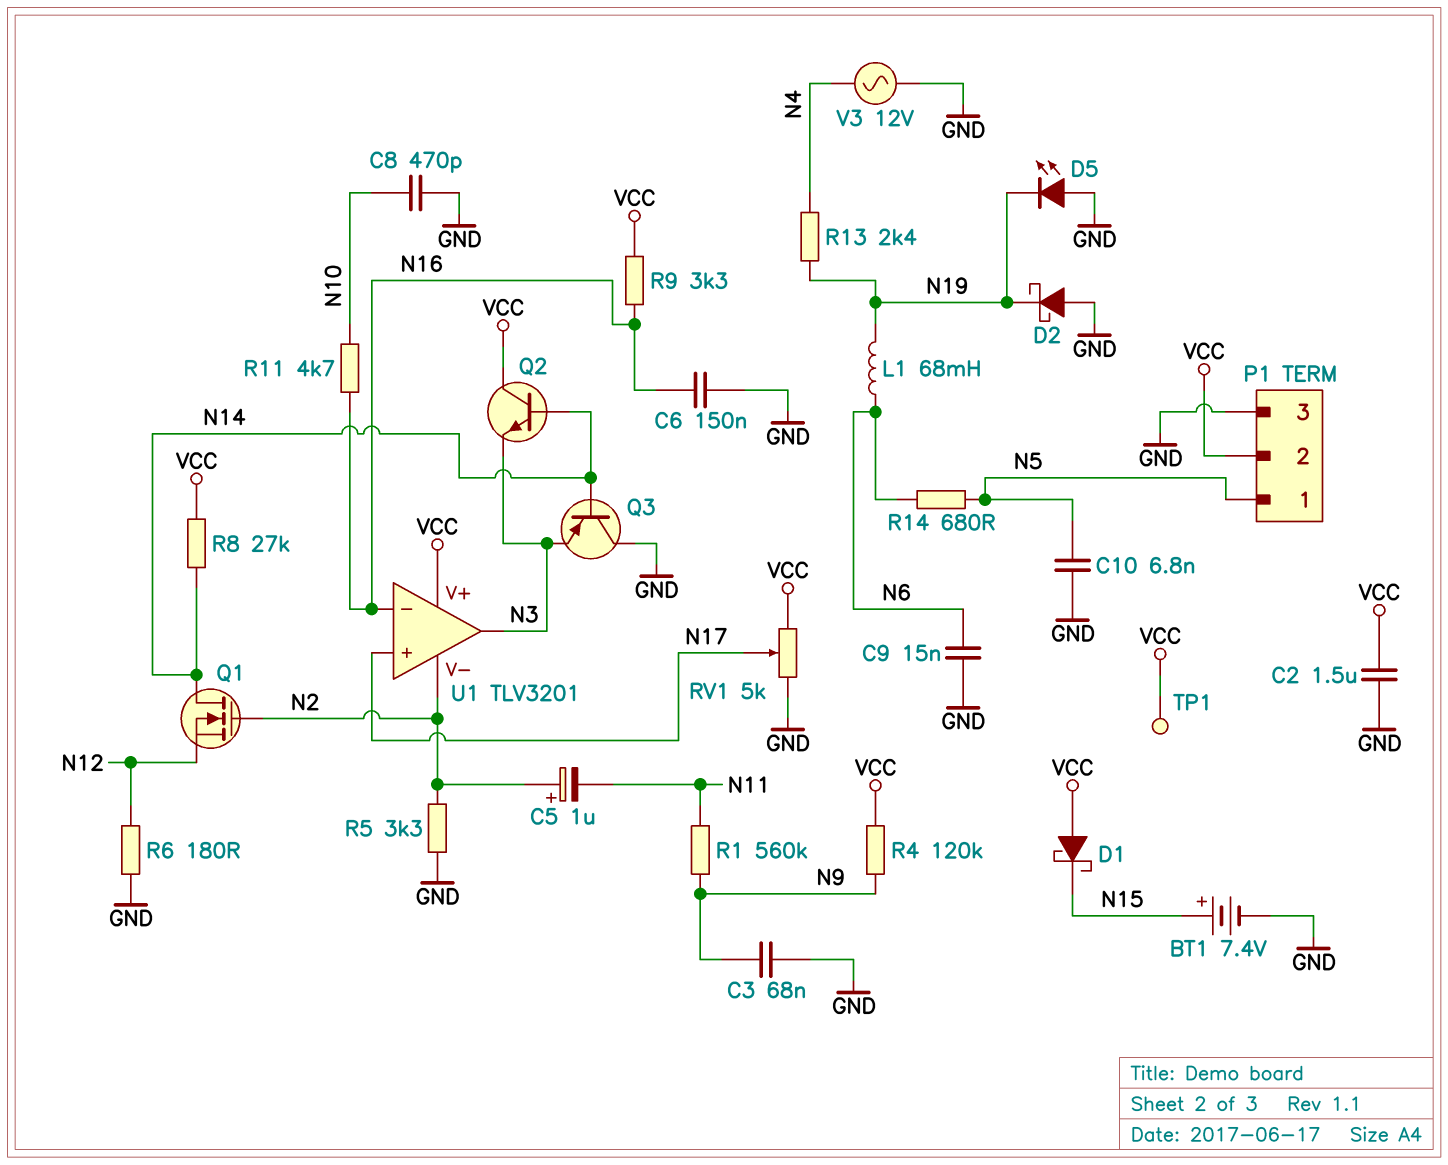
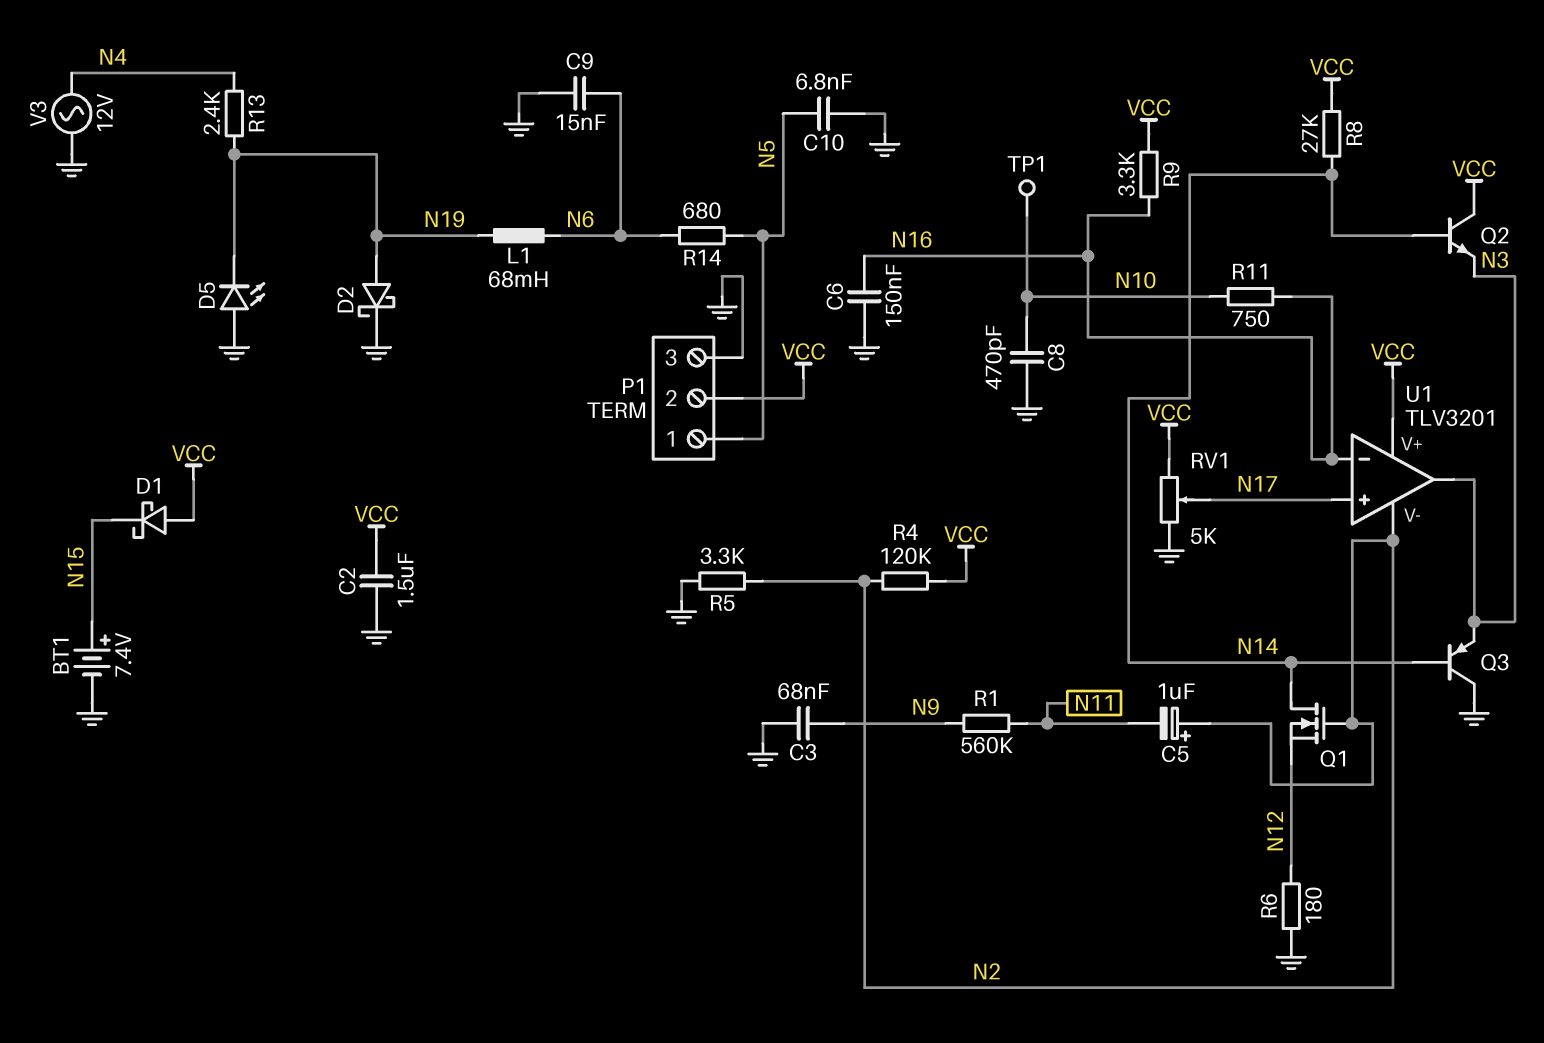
D2: schottky (A GND, K N19) -> schottky (A N19, K GND)
R4: 120k (N9, VCC) -> 120k (N2, VCC)
R11: 4.7k (N10, N16) -> 750 (N10, N16)
TP1: test point (VCC) -> test point (N10)

